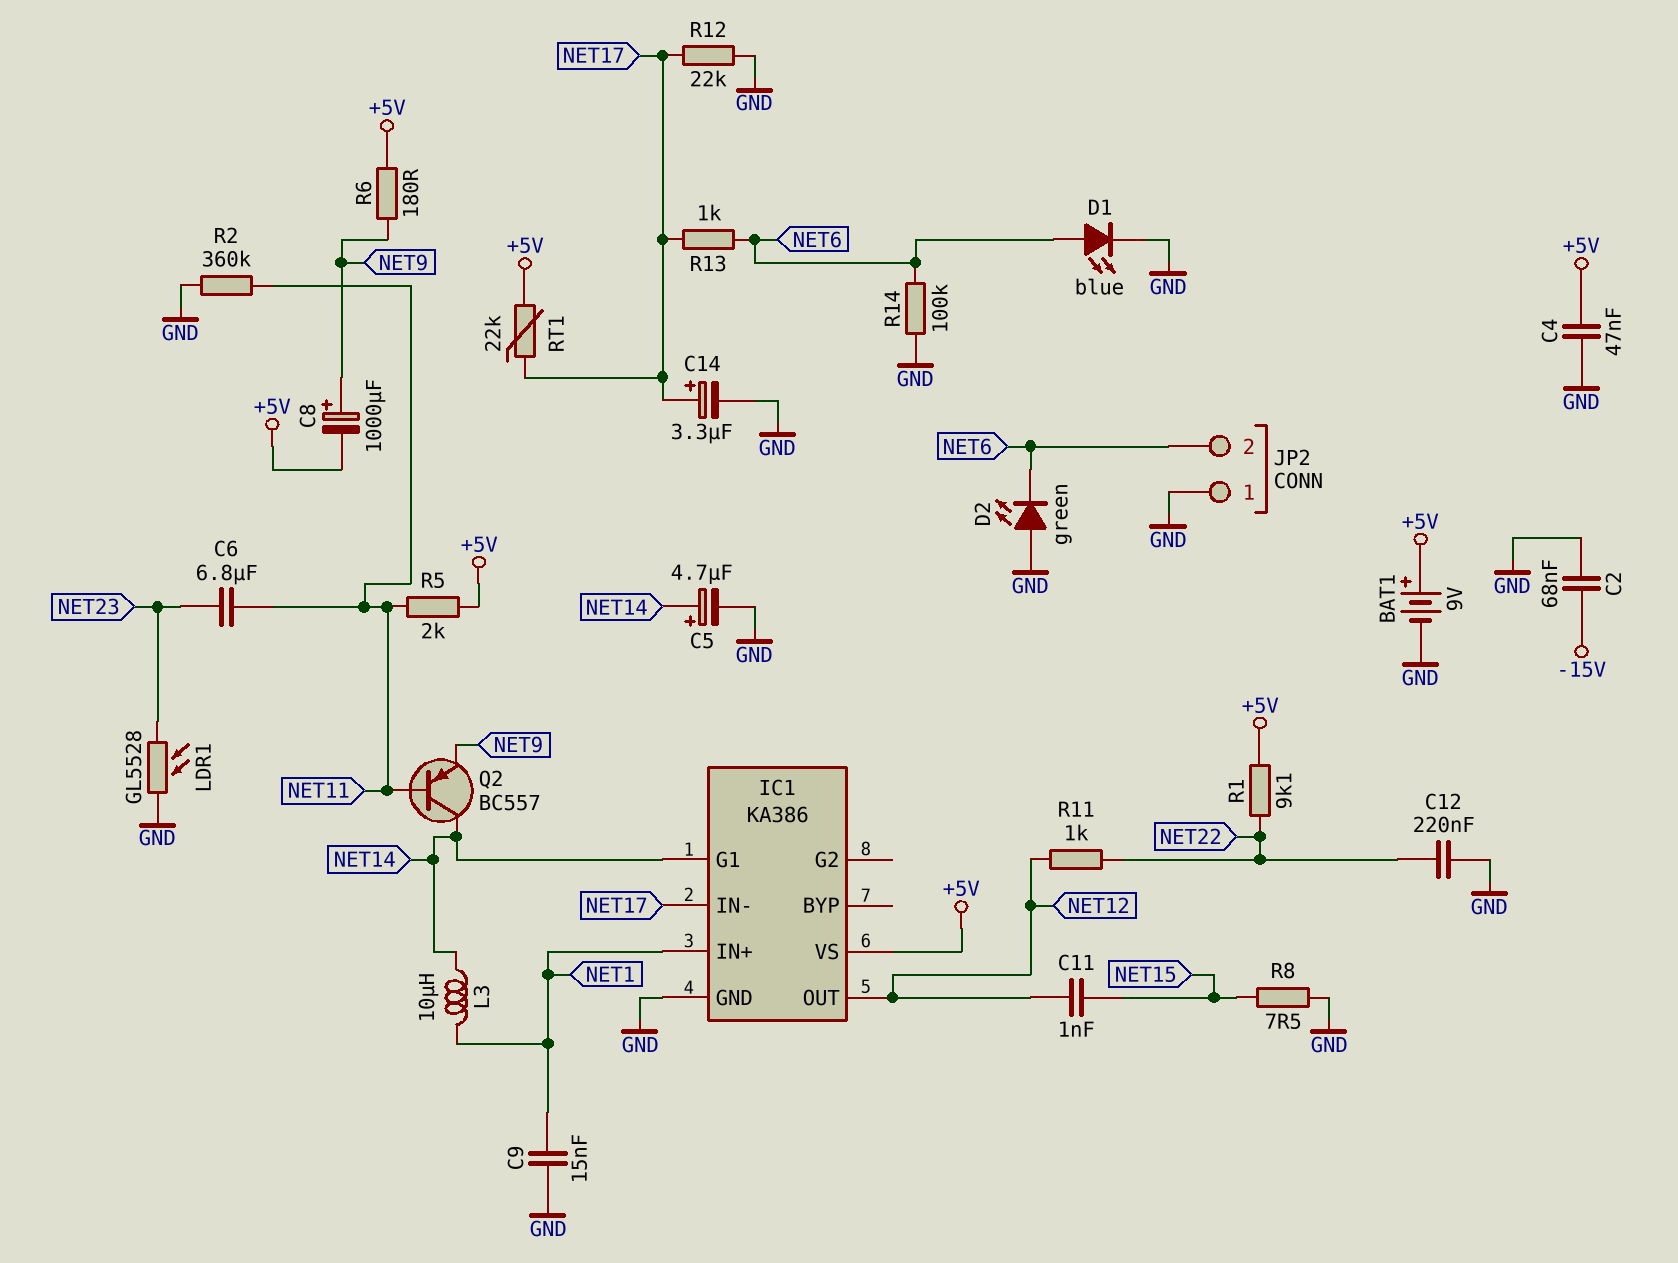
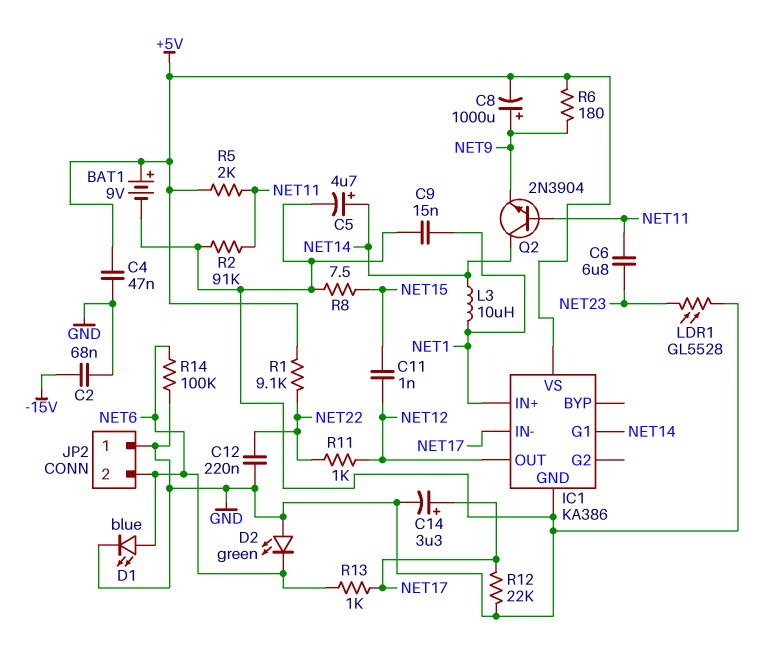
Q2: PNP BC557 (B NET11, C NET14, E NET9) -> NPN 2N3904 (B NET11, C NET14, E NET9)
R2: 360k (GND, NET11) -> 91k (GND, NET11)
RT1: 22k (+5V, NET17) -> none

